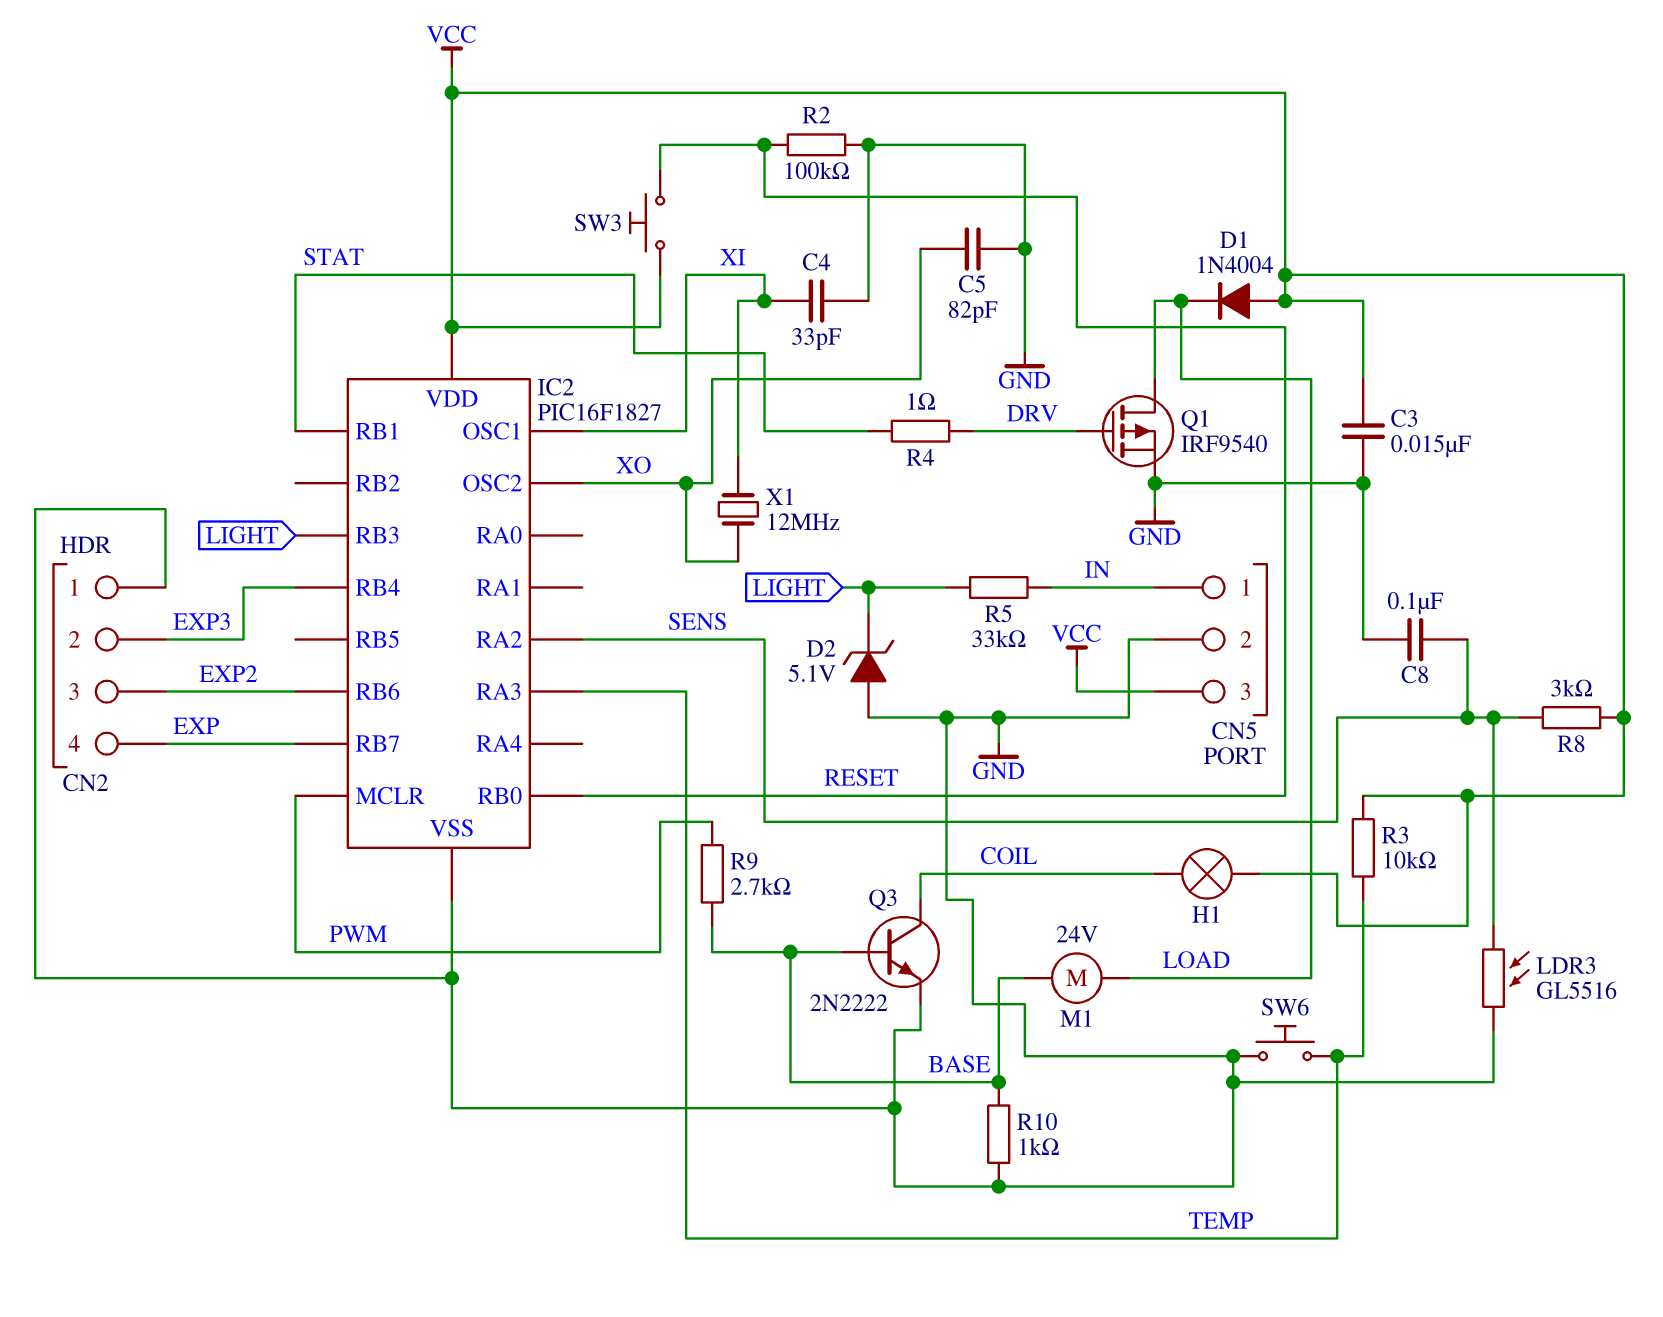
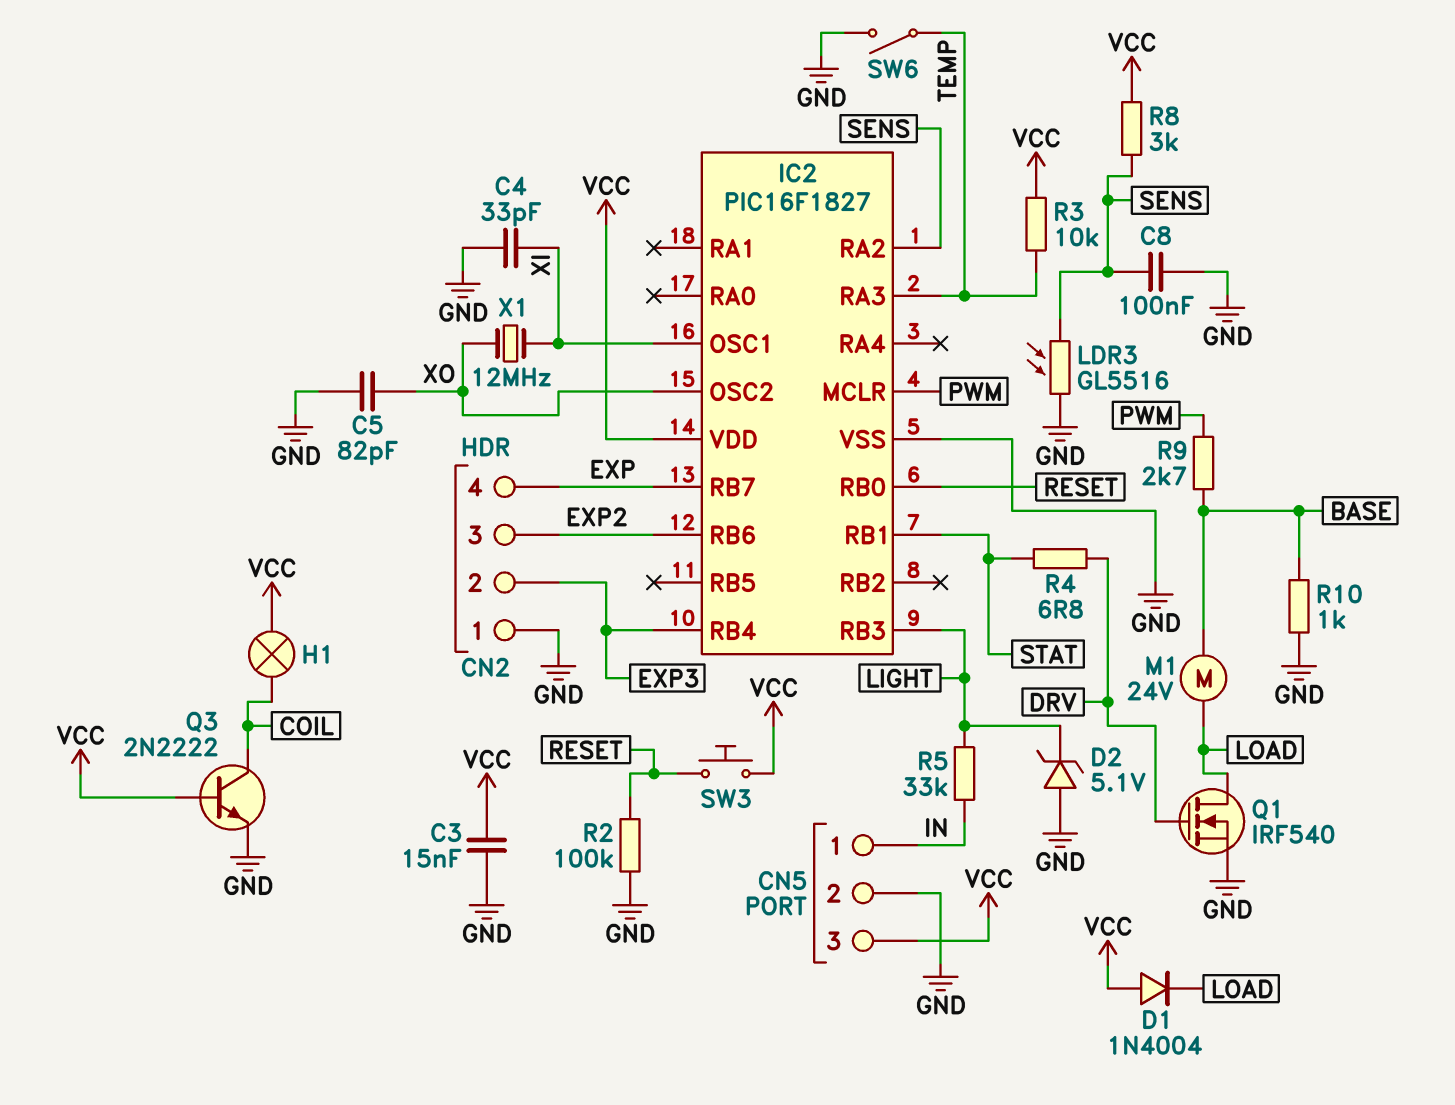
Q1: PMOS IRF9540 (G DRV, D LOAD, S GND) -> NMOS IRF540 (G DRV, D LOAD, S GND)
Q3: NPN 2N2222 (B BASE, C COIL, E GND) -> NPN 2N2222 (B VCC, C COIL, E GND)
R4: 1 (DRV, STAT) -> 6.8 (DRV, STAT)
SW6: button (GND, TEMP) -> switch (GND, TEMP)

